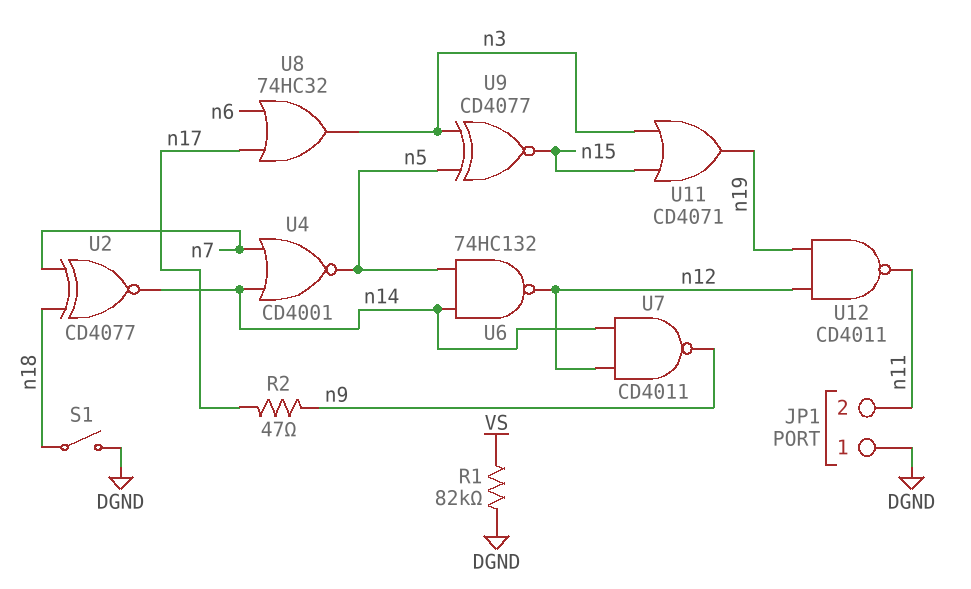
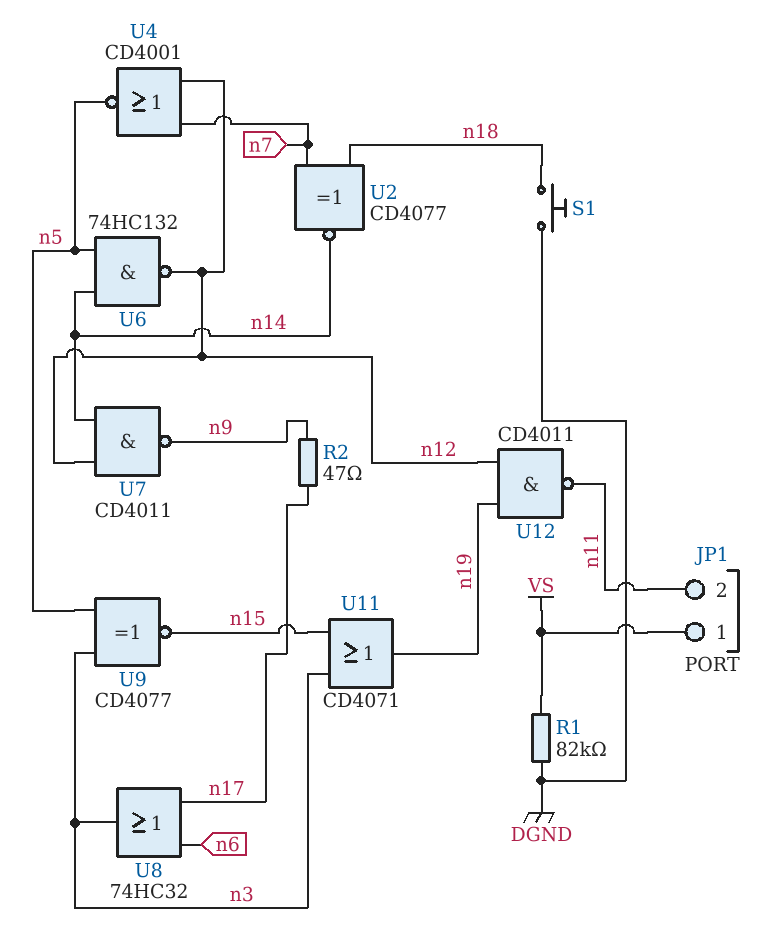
JP1 pin 1: DGND -> VS
S1: switch (DGND, n18) -> button (DGND, n18)
U4: NOR CD4001 (in n7, in n14, out n5) -> NOR CD4001 (in n7, in n12, out n5)

